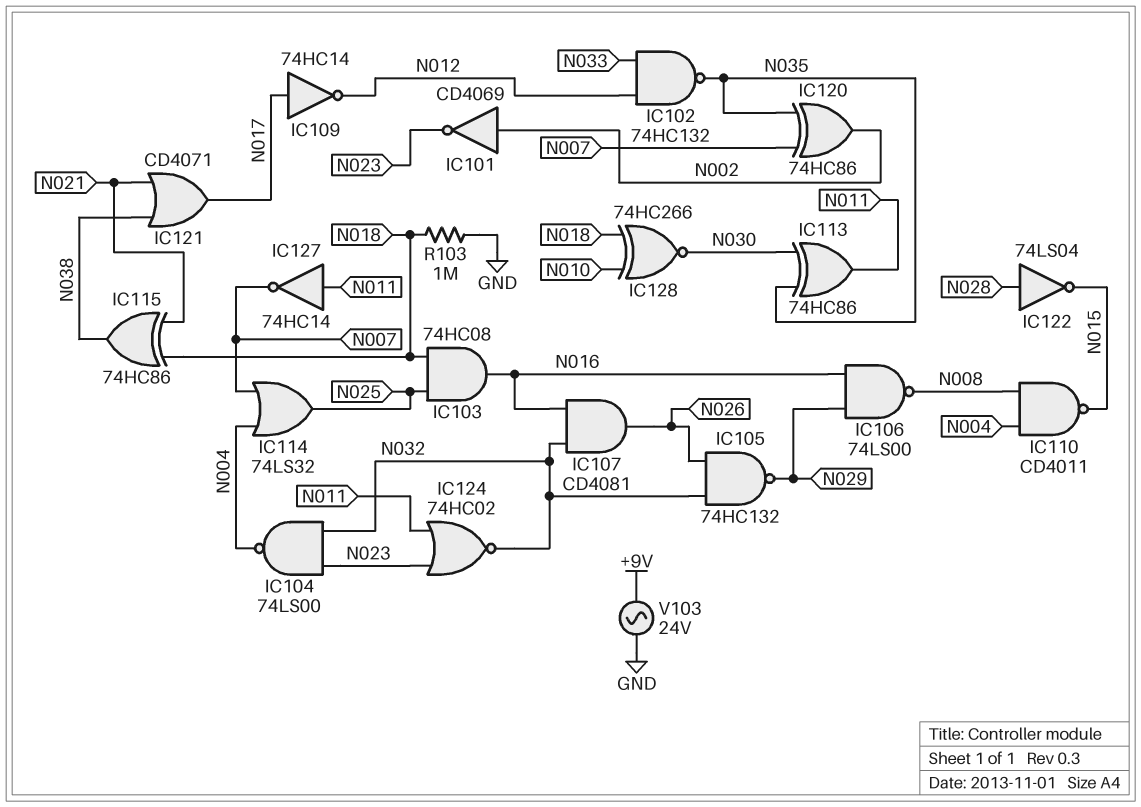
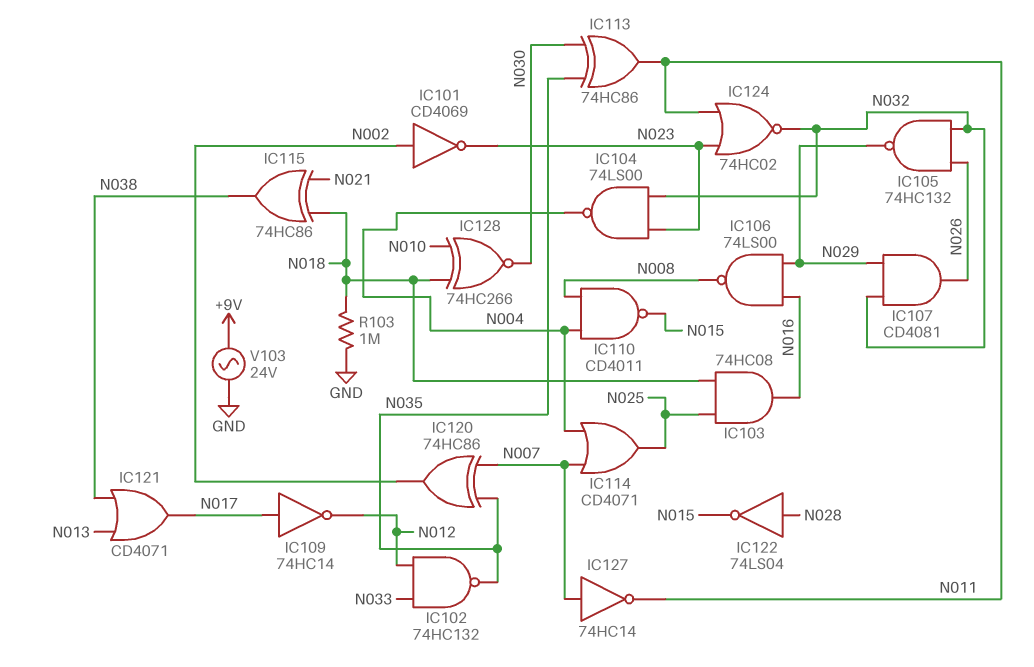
IC107: AND CD4081 (in N016, in N032, out N026) -> AND CD4081 (in N029, in N032, out N026)
IC114: OR 74LS32 (in N004, in N007, out N025) -> OR CD4071 (in N004, in N007, out N025)
IC121: OR CD4071 (in N021, in N038, out N017) -> OR CD4071 (in N013, in N038, out N017)
IC127: NOT 74HC14 (in N011, out N007) -> NOT 74HC14 (in N007, out N011)

